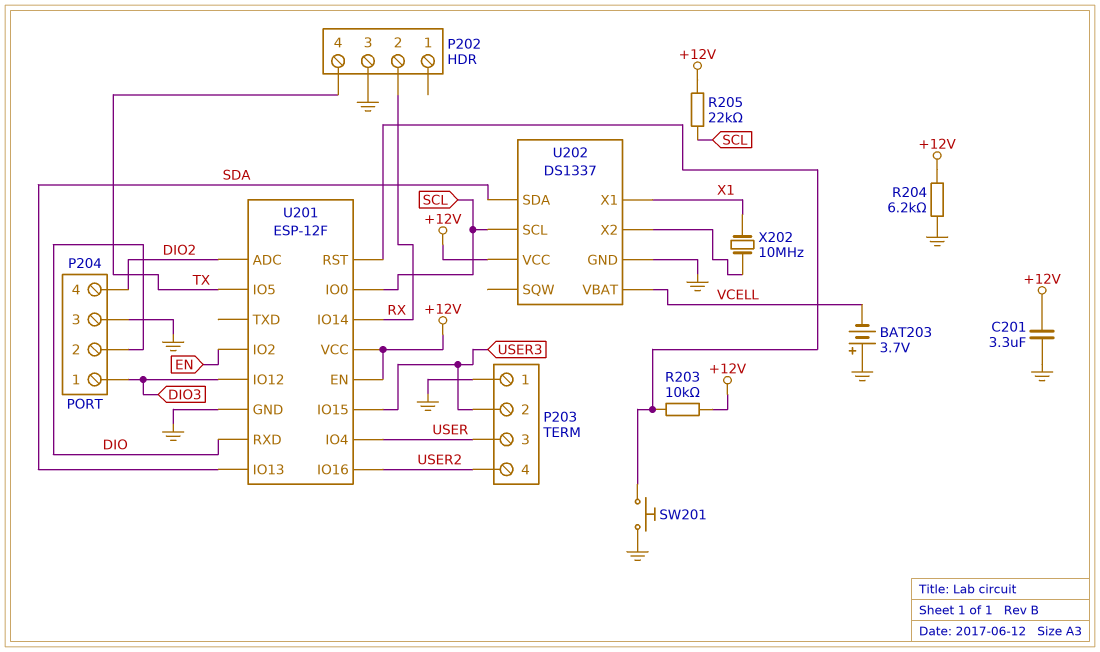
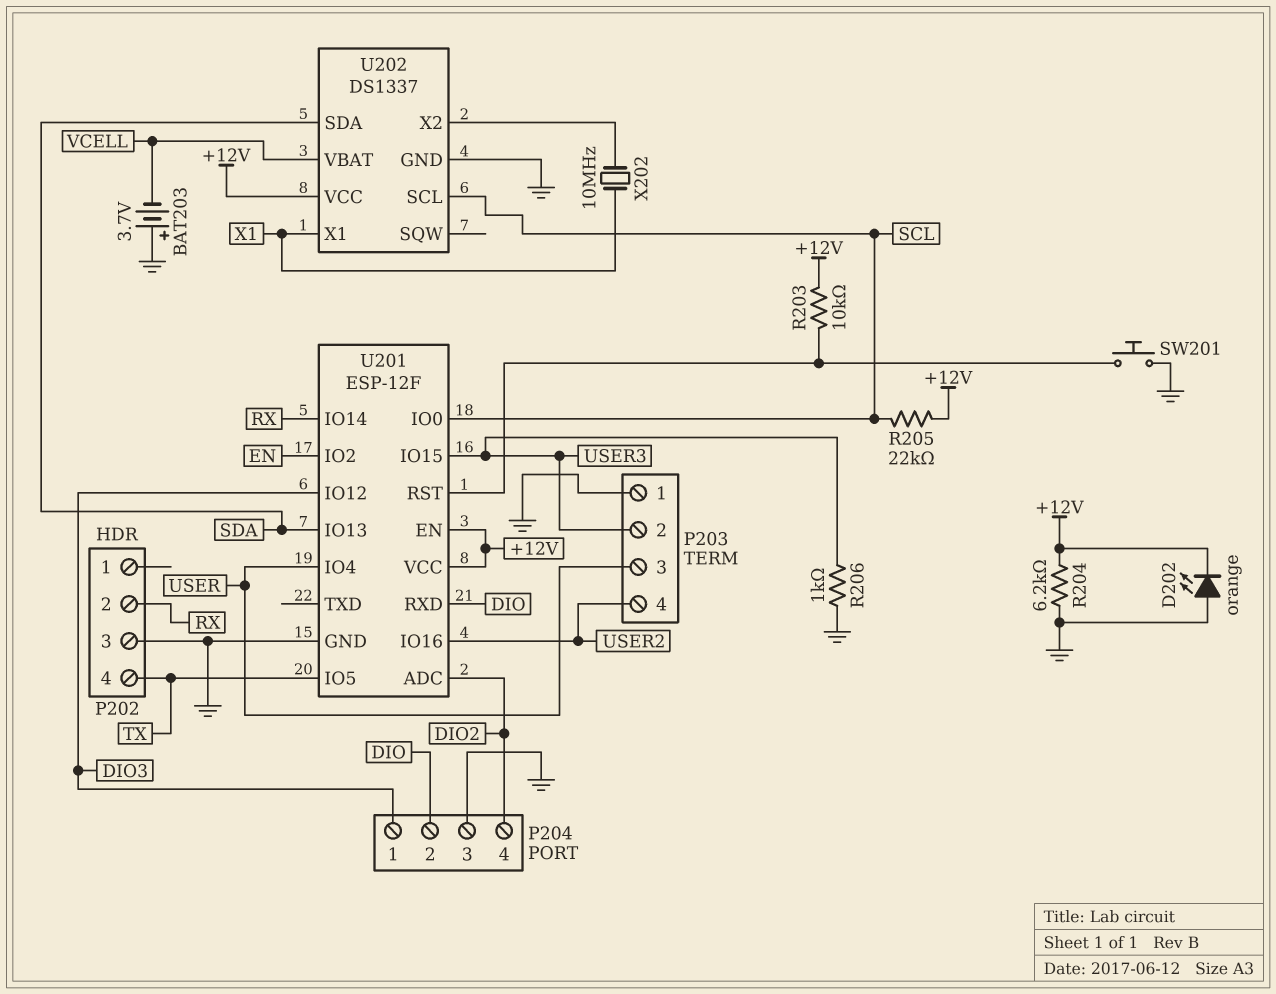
C201: 3.3uF (+12V, GND) -> none
D202: none -> LED orange (A GND, K +12V)
R206: none -> 1k (GND, USER3)

